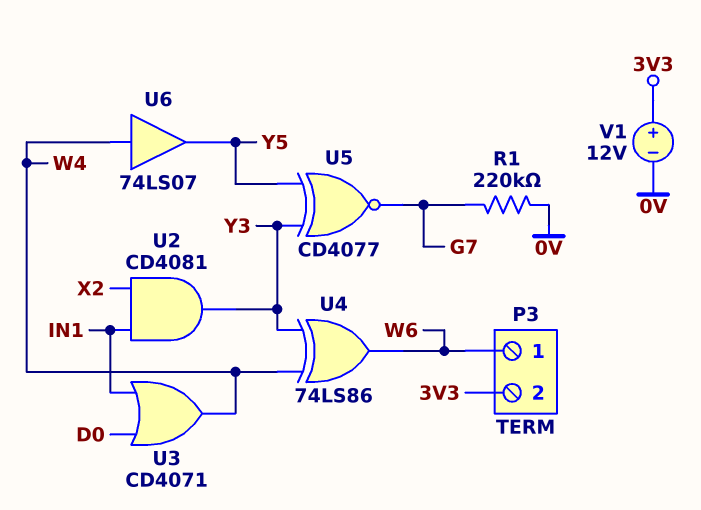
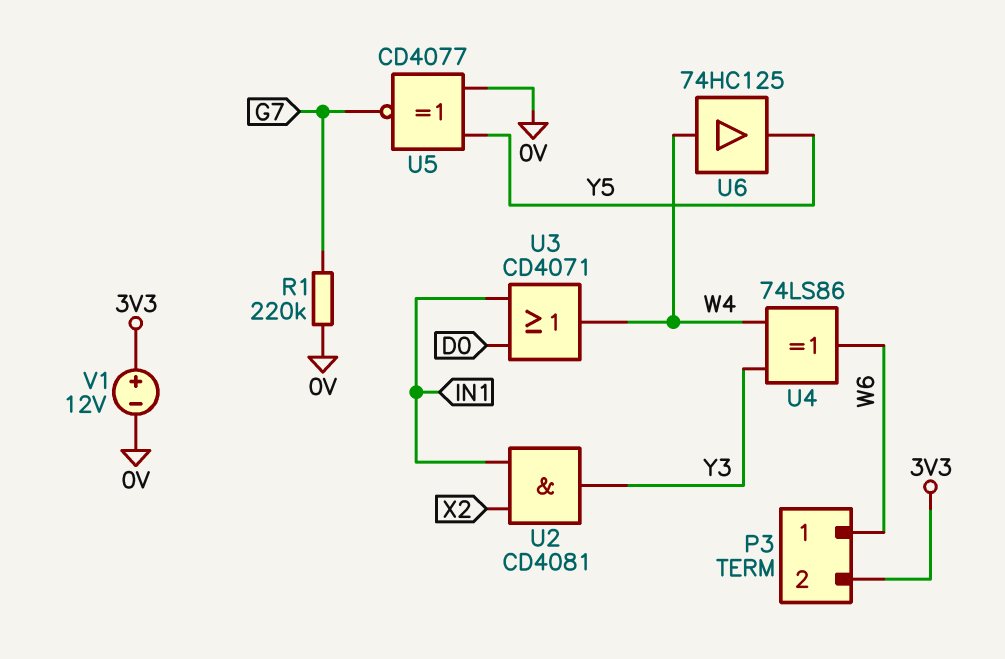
U5: XNOR CD4077 (in Y3, in Y5, out G7) -> XNOR CD4077 (in 0V, in Y5, out G7)
U6: buffer 74LS07 (in W4, out Y5) -> buffer 74HC125 (in W4, out Y5)

